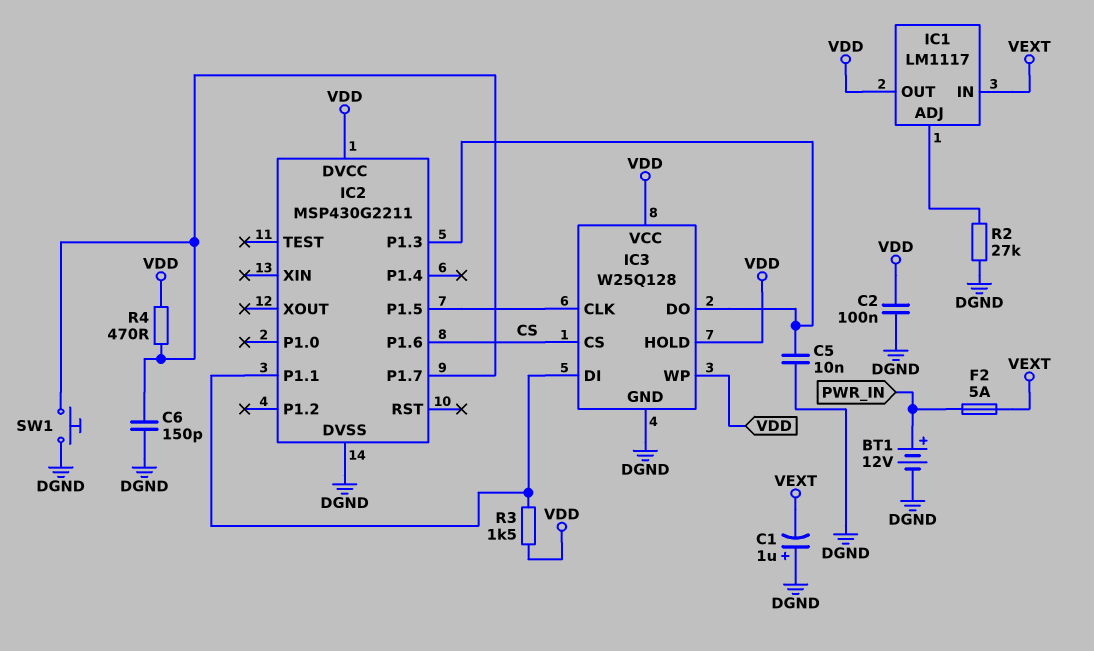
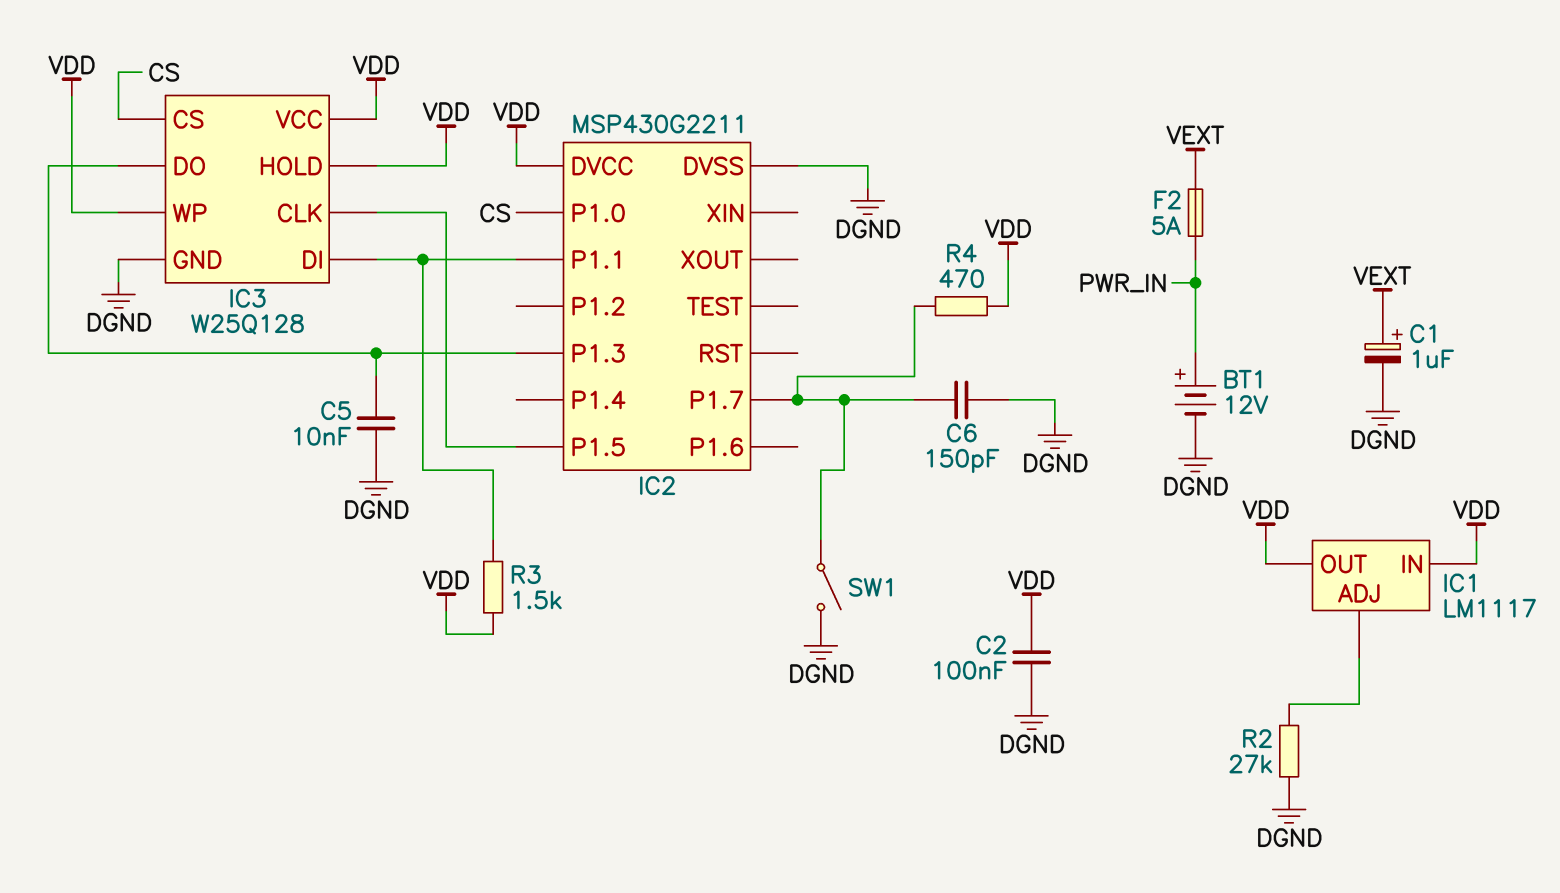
C1: 1uF (plus DGND, minus VEXT) -> 1uF (plus VEXT, minus DGND)
IC1 pin IN: VEXT -> VDD
IC2 pin P1.0: none -> CS
IC2 pin P1.6: CS -> none
SW1: button (DGND, IC2/P1.7) -> switch (DGND, IC2/P1.7)

